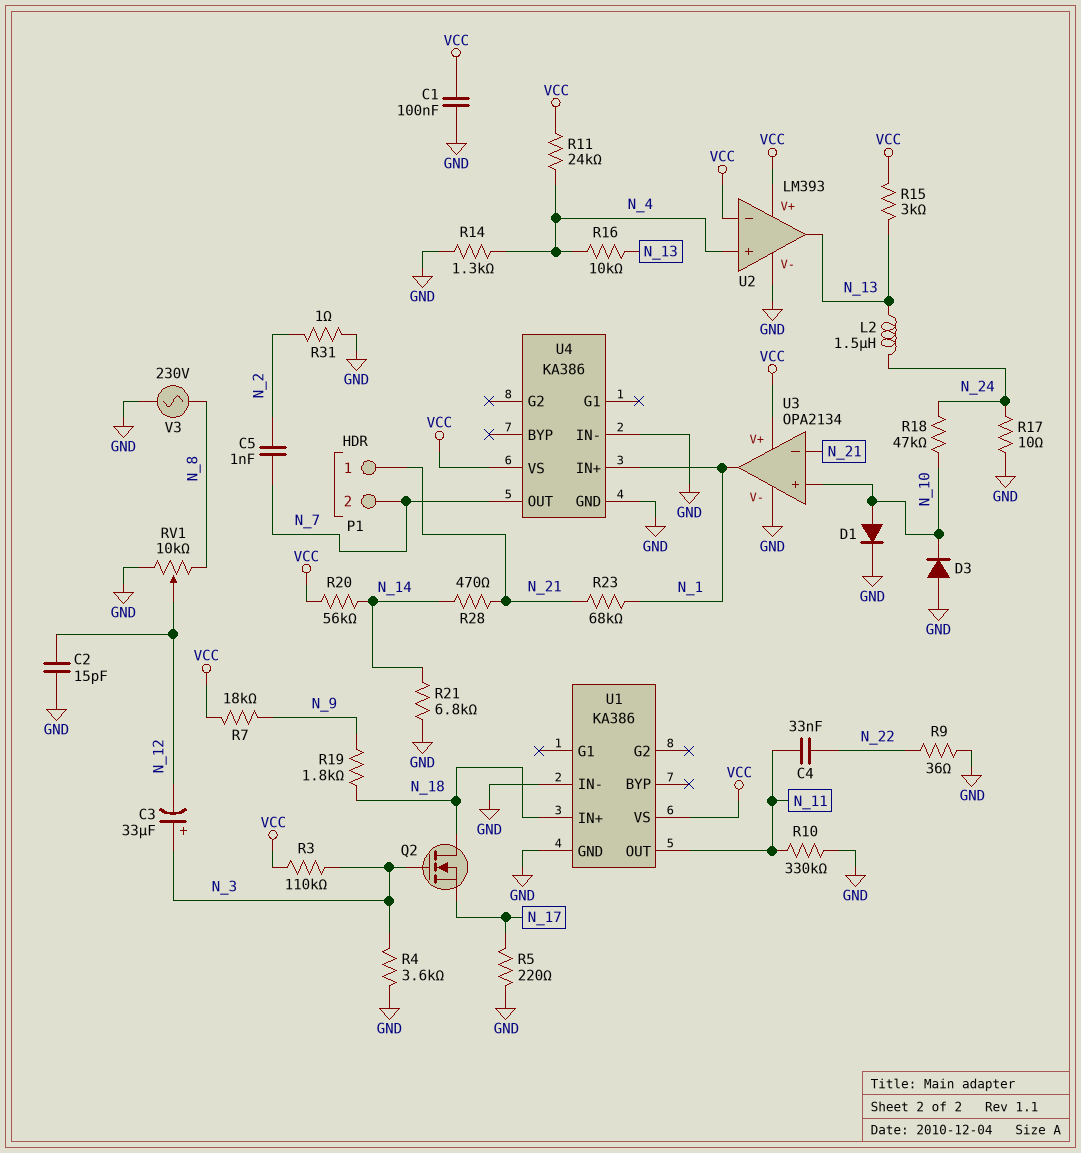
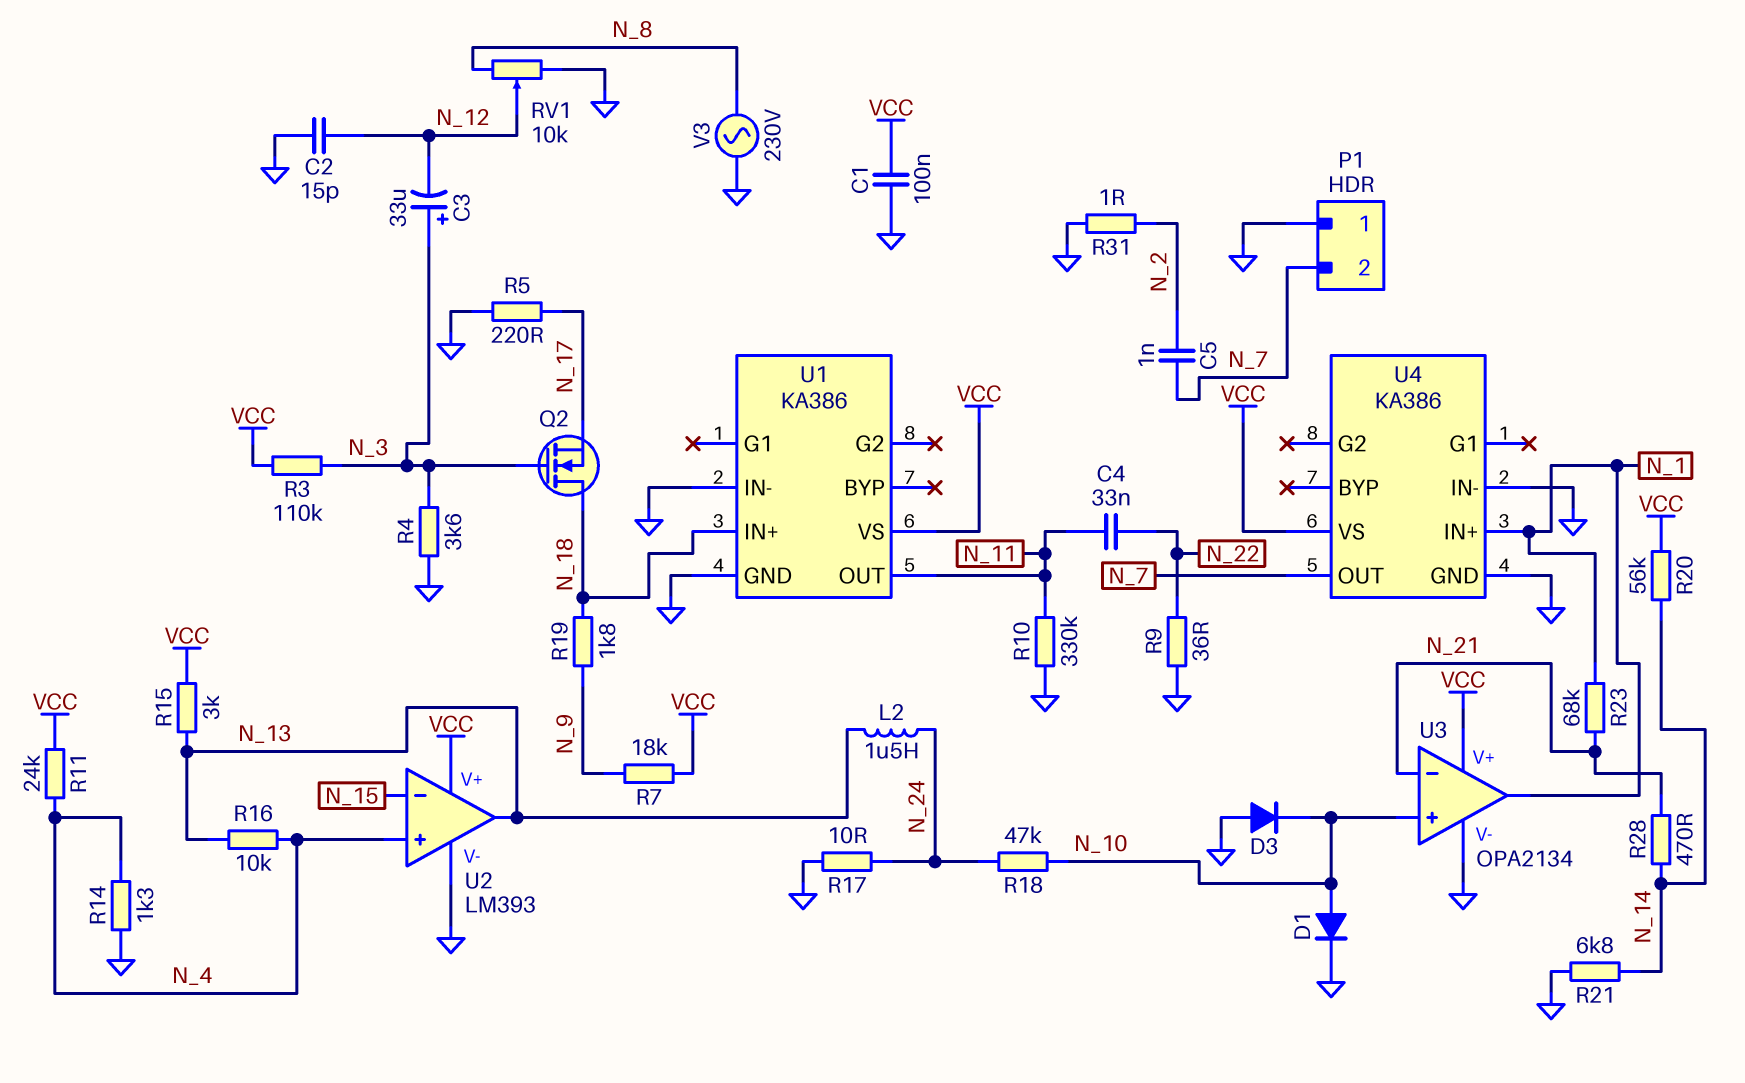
P1 pin 1: N_21 -> GND
U2 pin in-: VCC -> N_15

